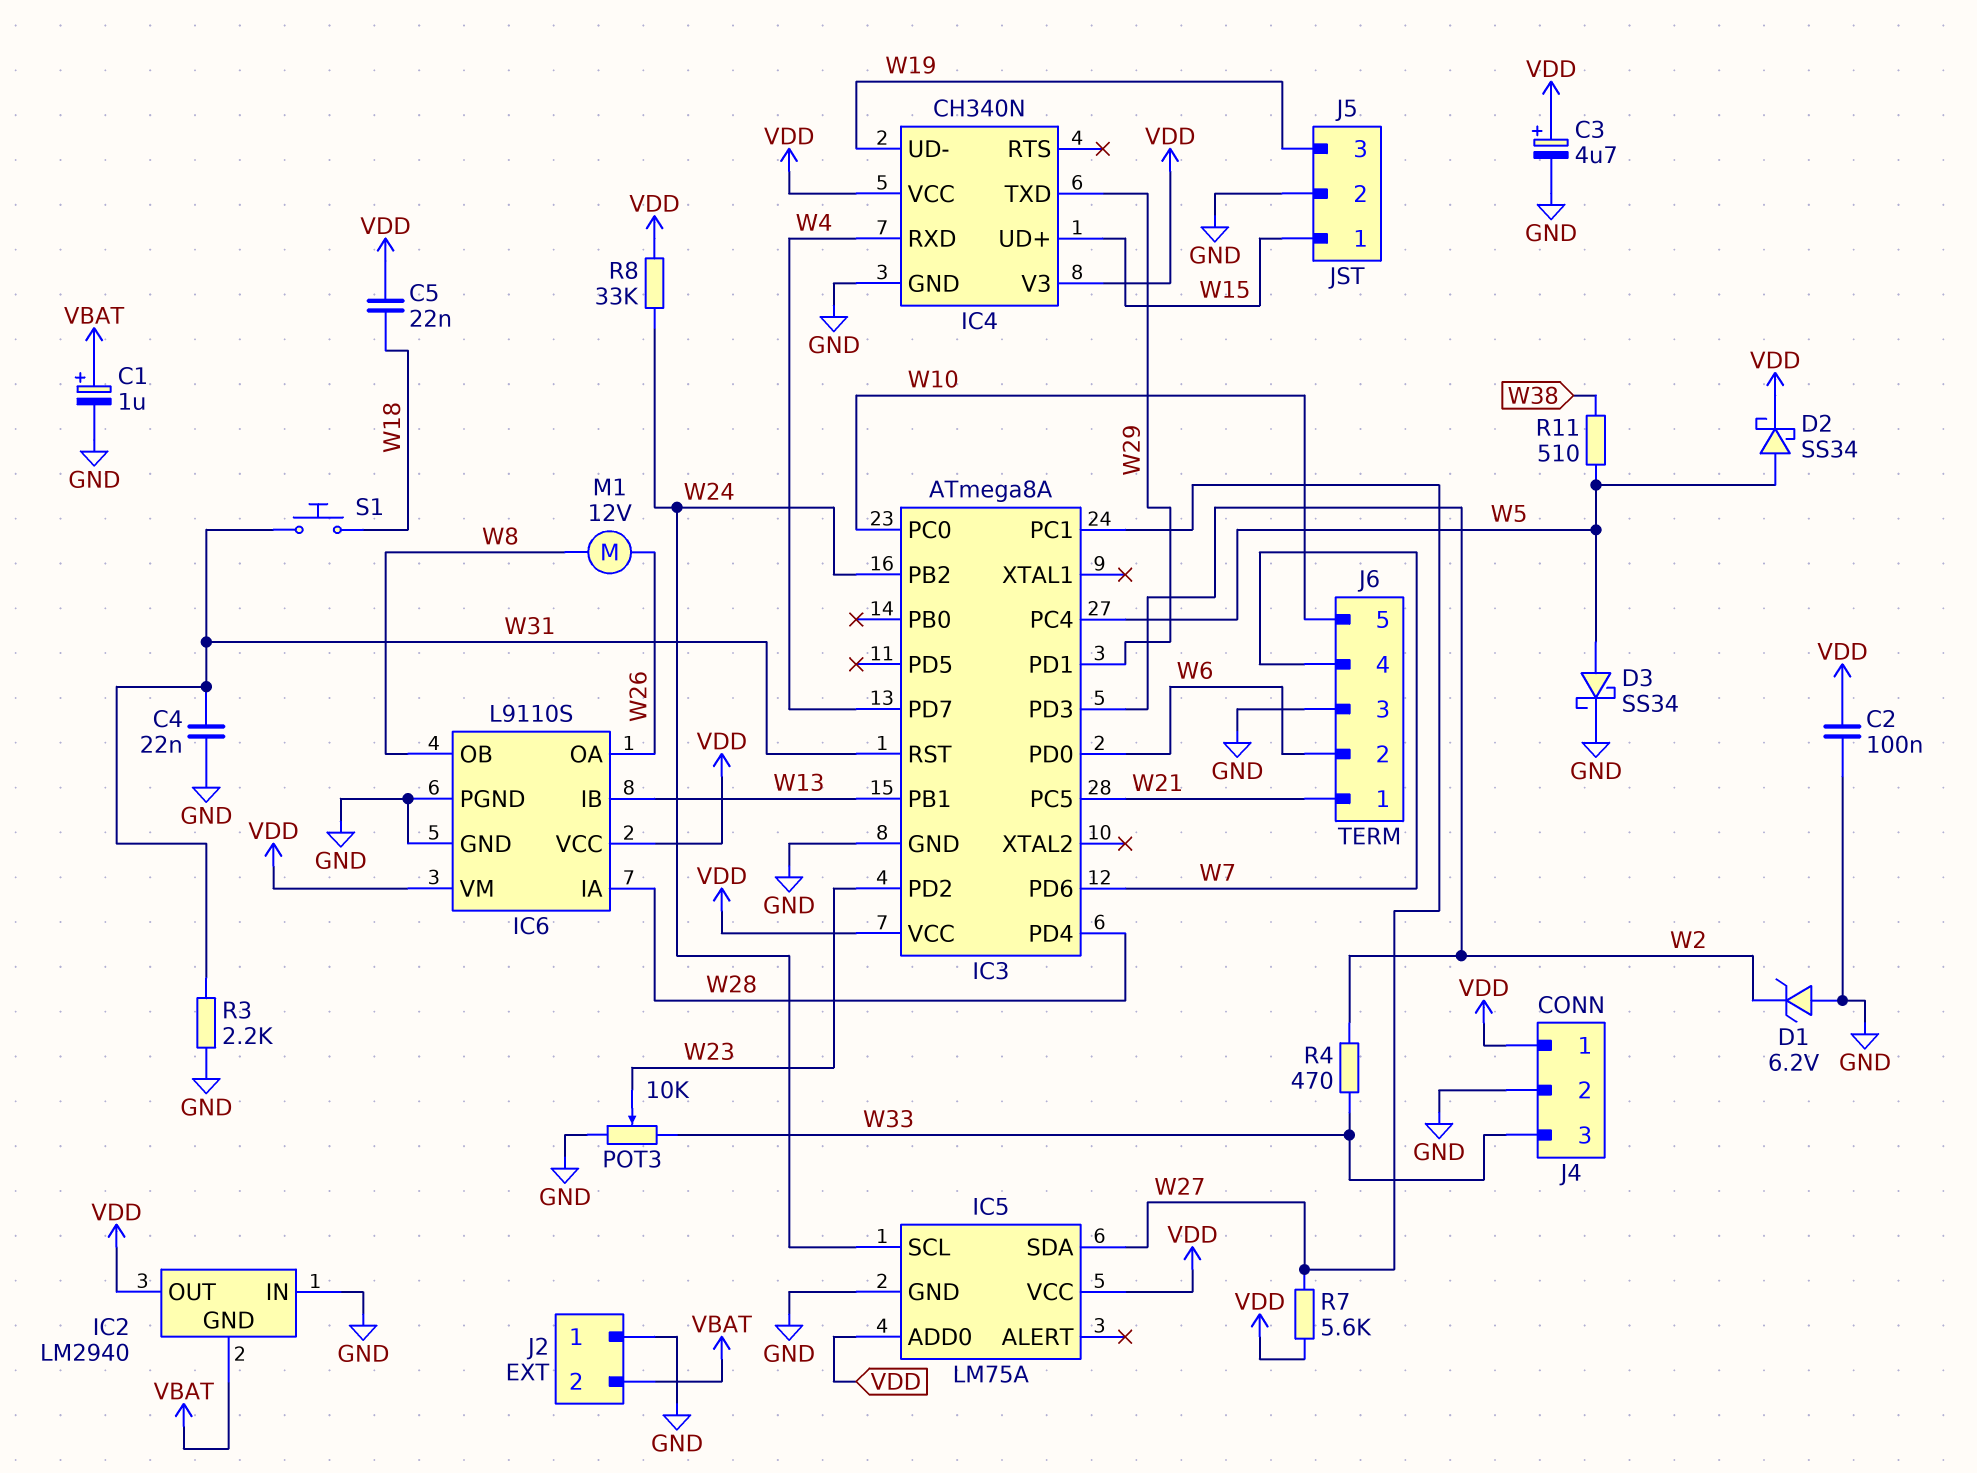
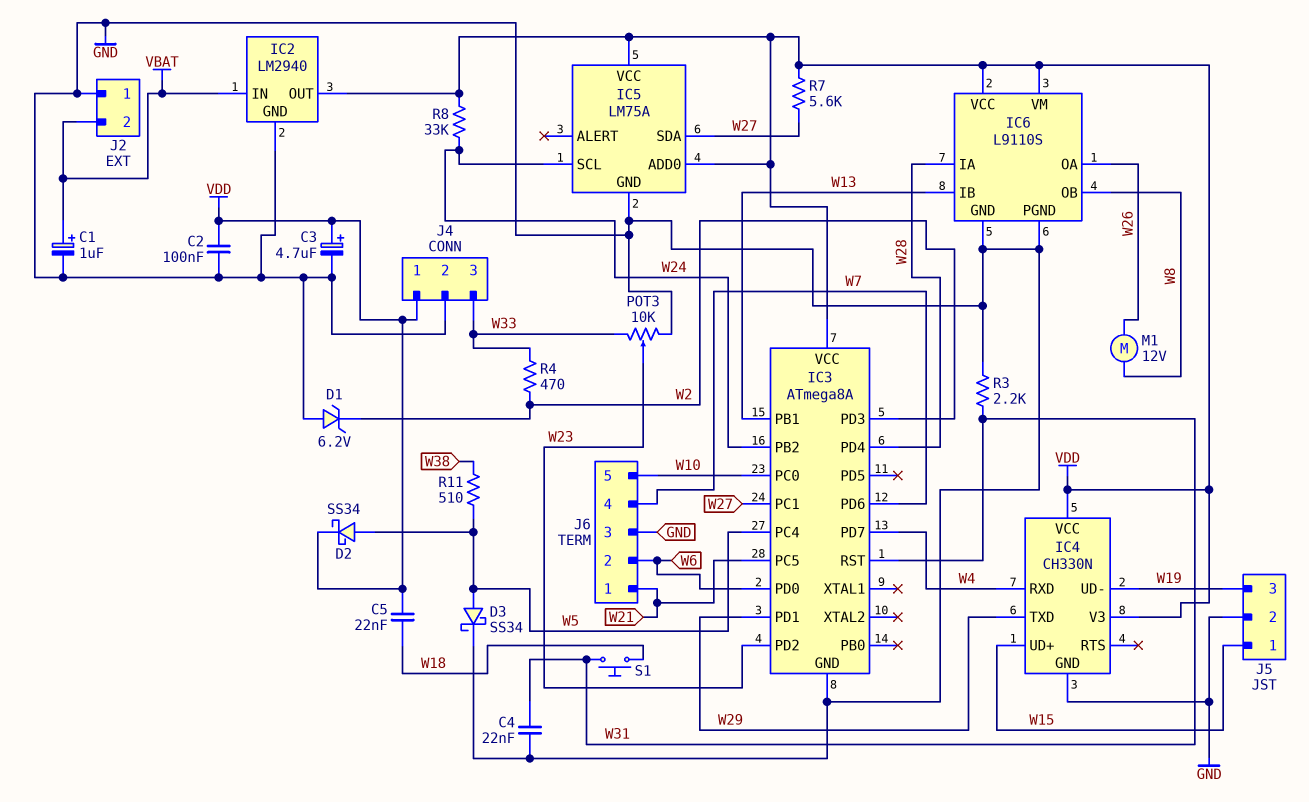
IC2 pin GND: VBAT -> GND
IC2 pin IN: GND -> VBAT
IC4: CH340N -> CH330N

